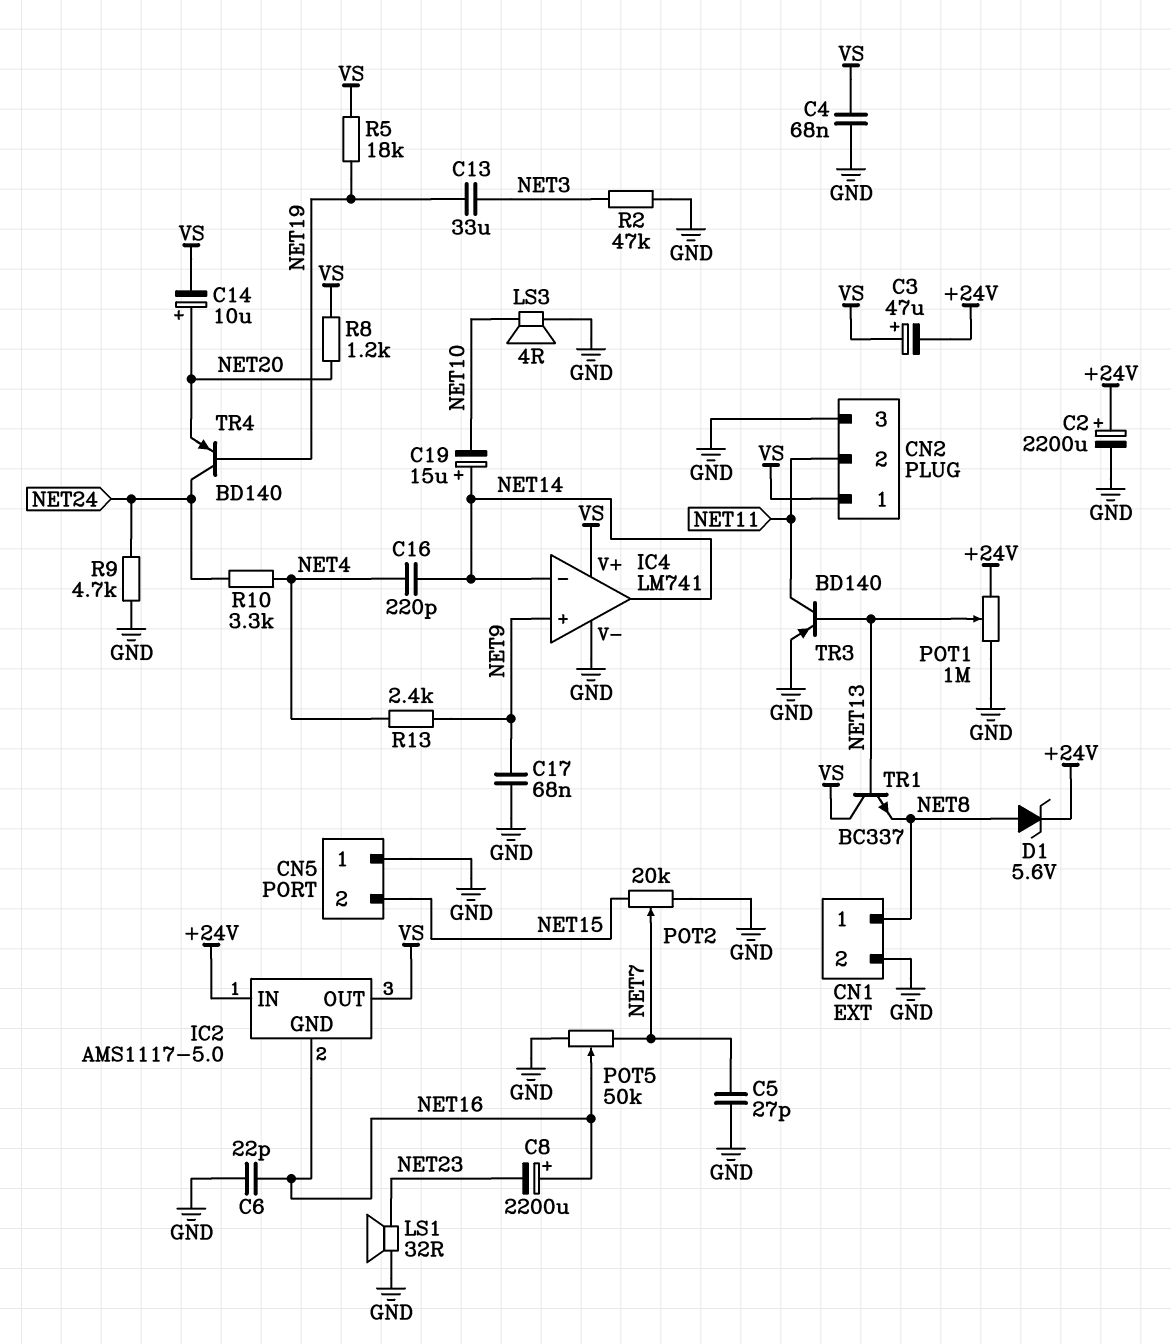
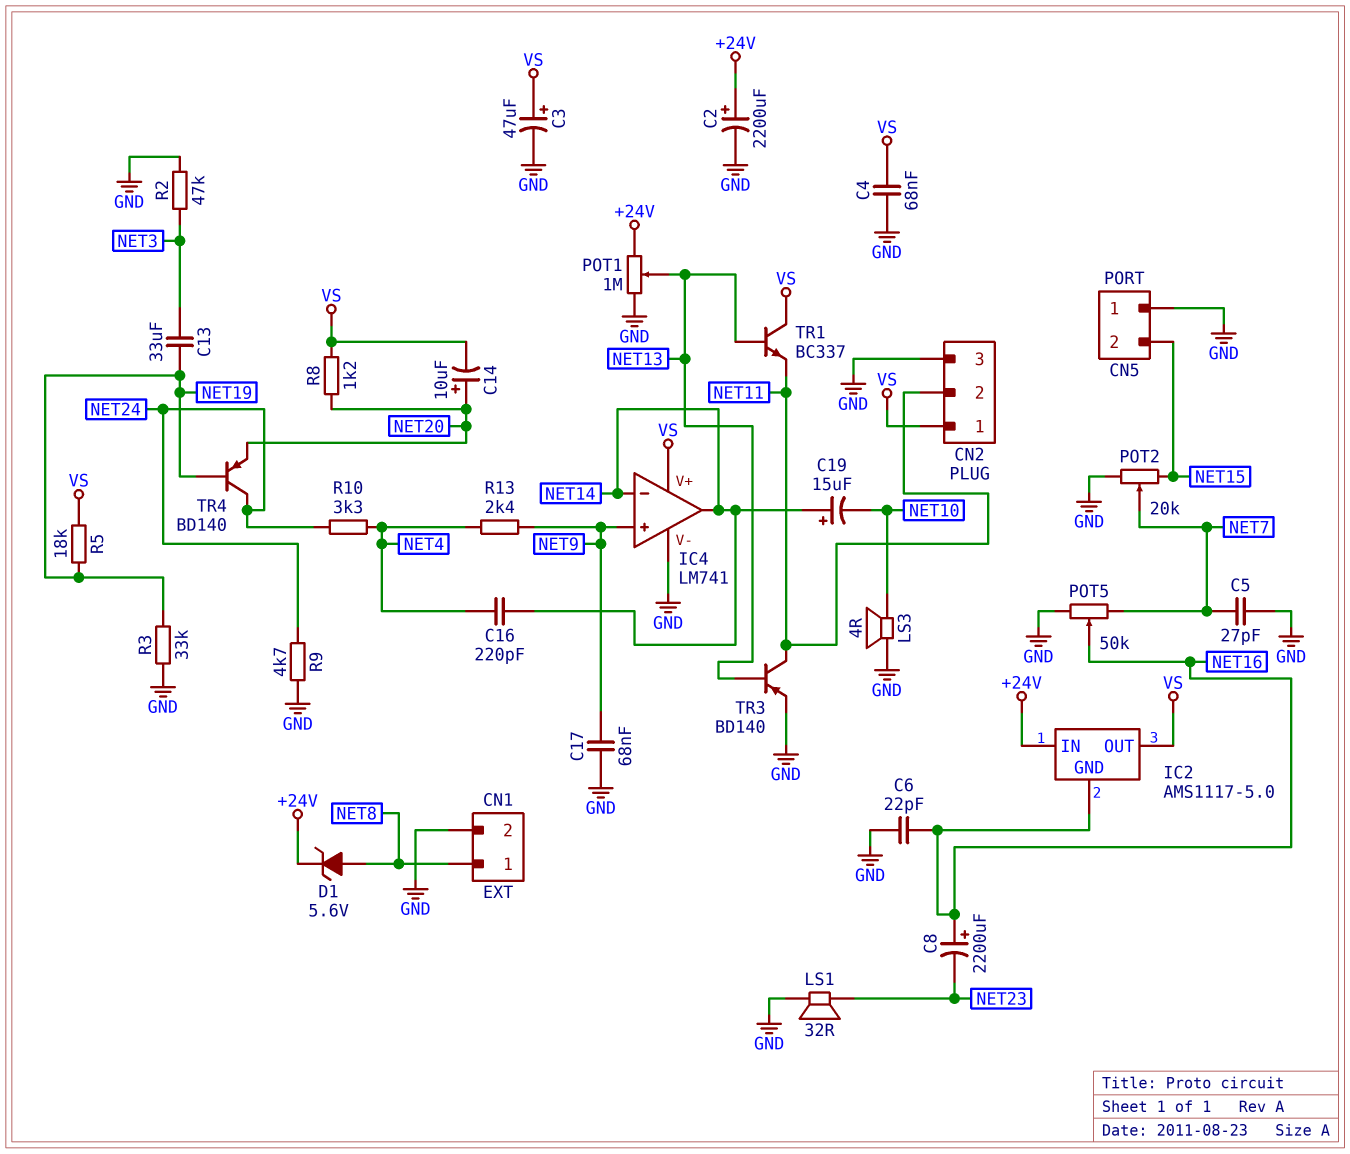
C3: 47uF (plus VS, minus +24V) -> 47uF (plus VS, minus GND)
R3: none -> 33k (GND, NET19)
TR1: NPN BC337 (B NET13, C VS, E NET8) -> NPN BC337 (B NET13, C VS, E NET11)

